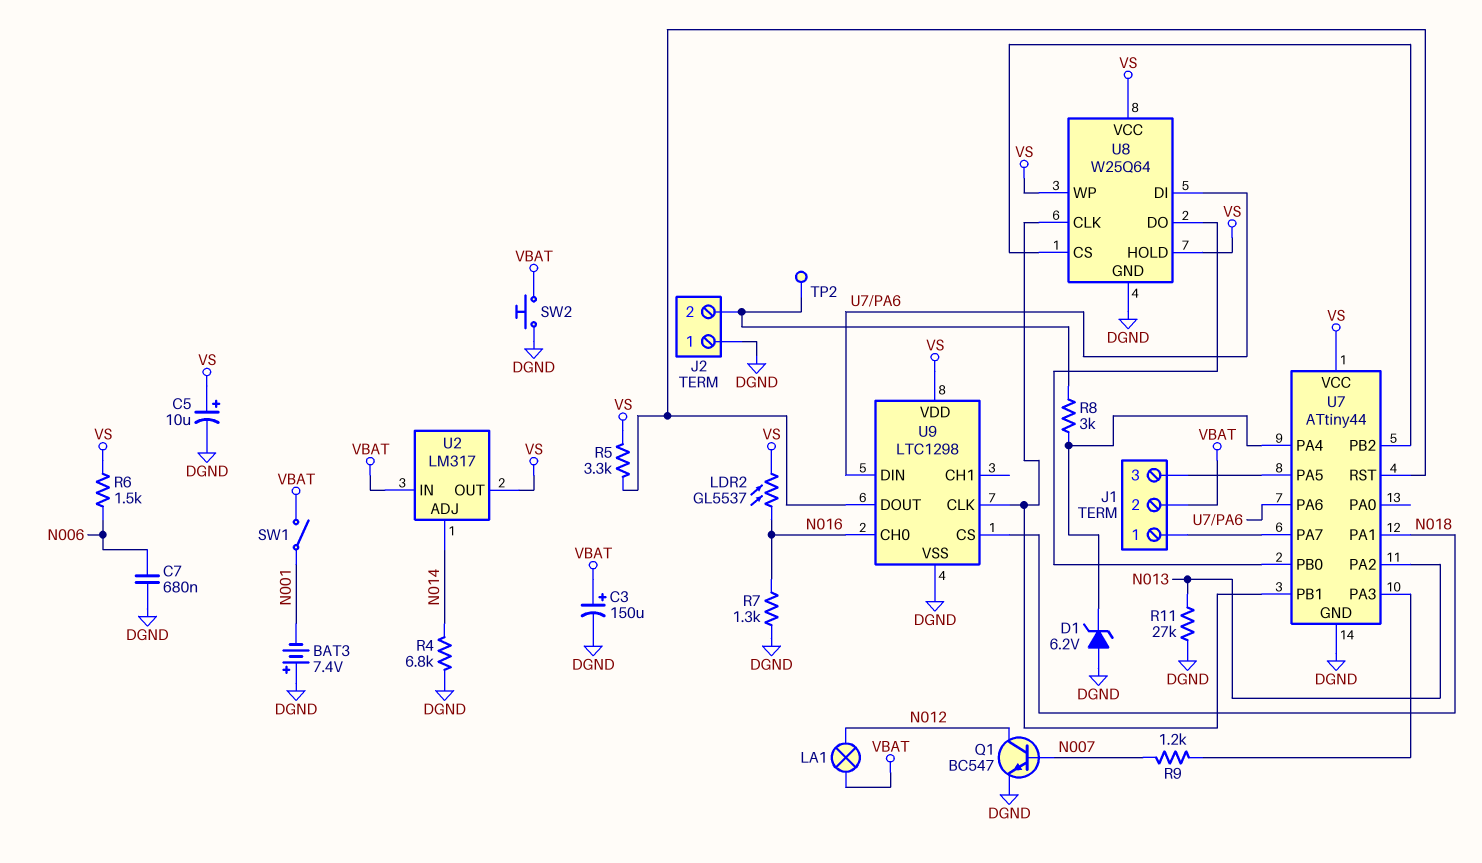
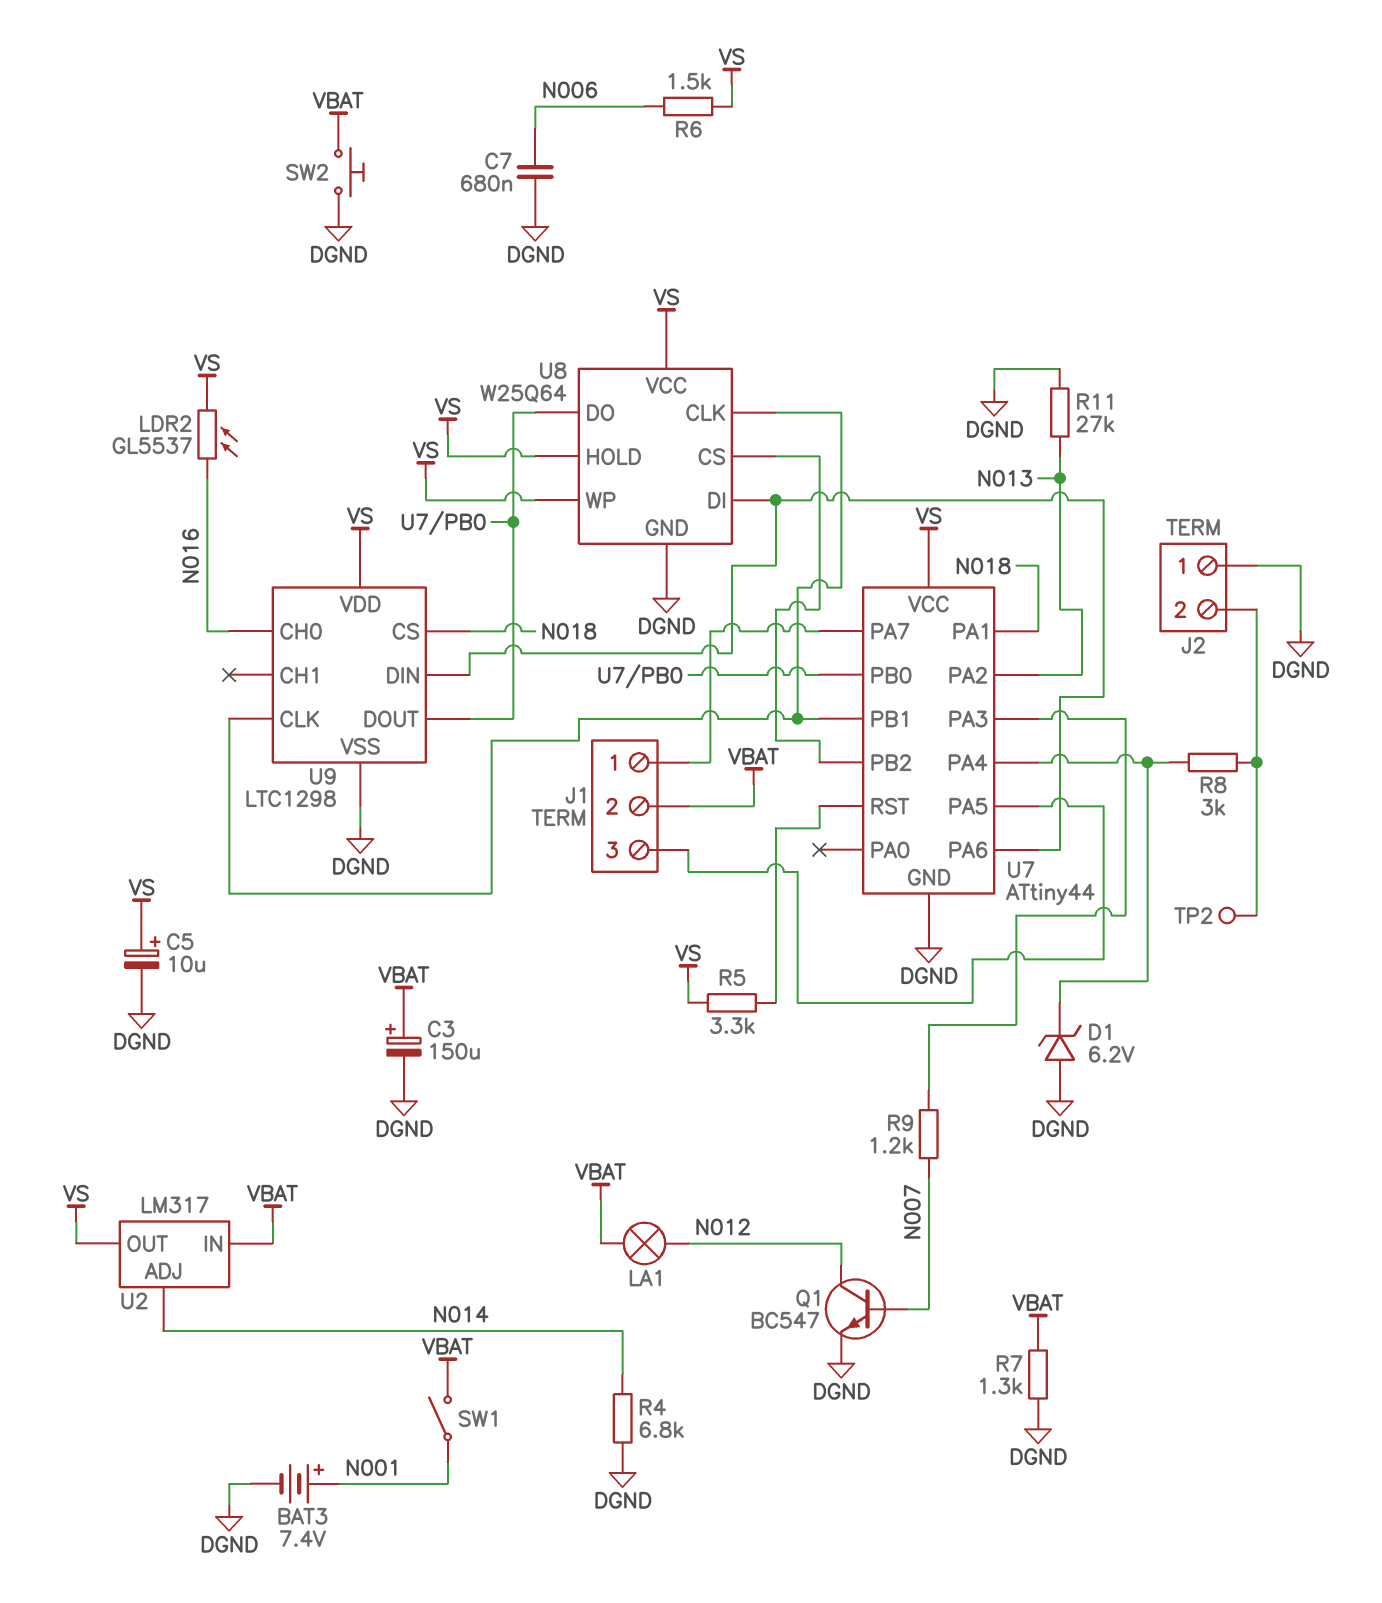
BAT3: 7.4V (plus DGND, minus N001) -> 7.4V (plus N001, minus DGND)
R7: 1.3k (DGND, N016) -> 1.3k (DGND, VBAT)
U9 pin DOUT: U7/RST -> U7/PB0

